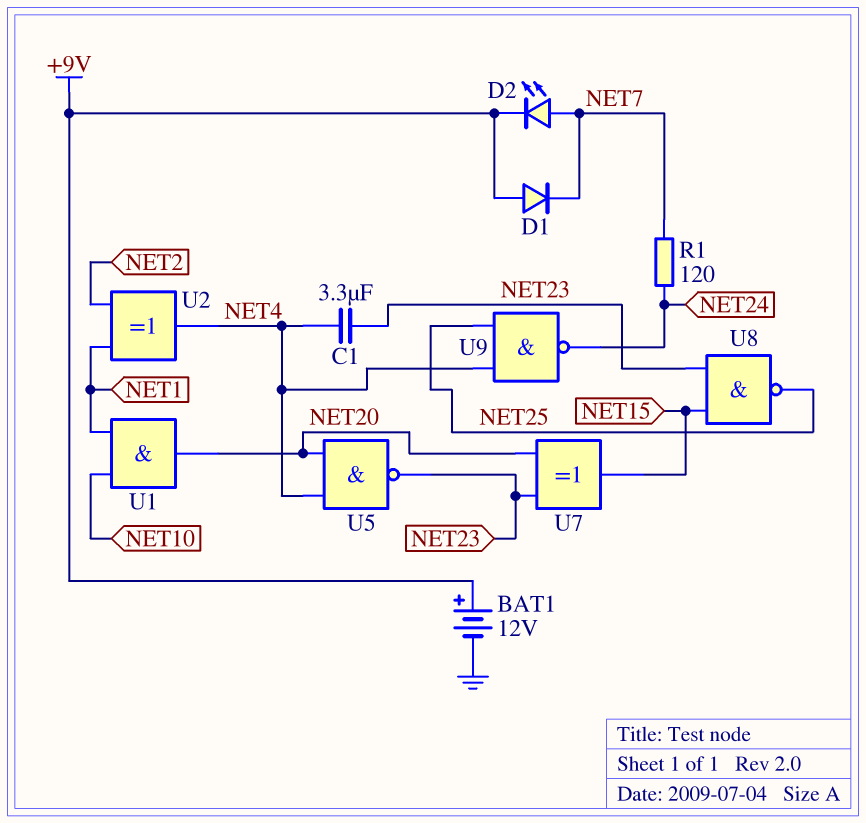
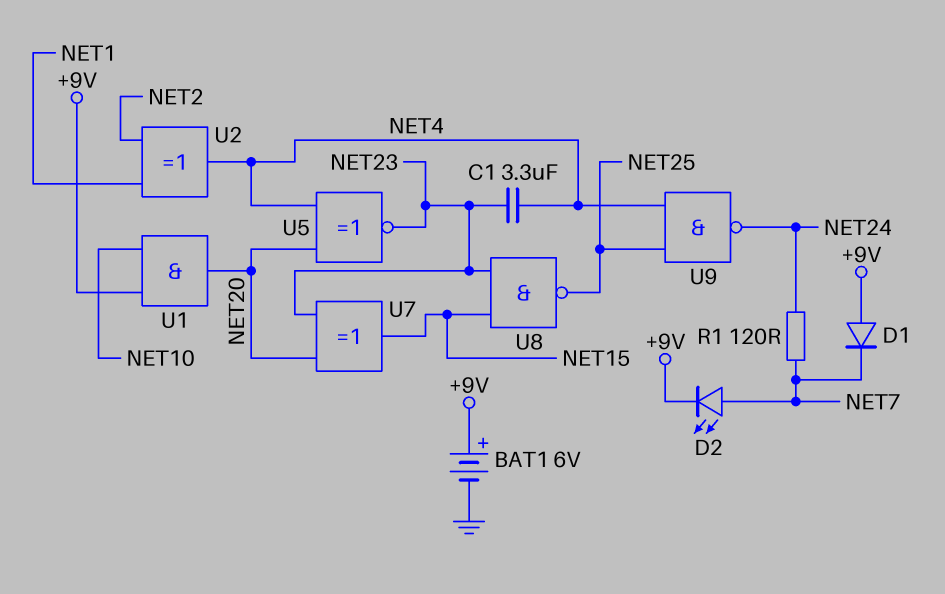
BAT1: 12V (plus +9V, minus GND) -> 6V (plus +9V, minus GND)
U1: AND (in NET1, in NET10, out NET20) -> AND (in +9V, in NET10, out NET20)
U5: NAND (in NET4, in NET20, out NET23) -> XNOR (in NET4, in NET20, out NET23)

